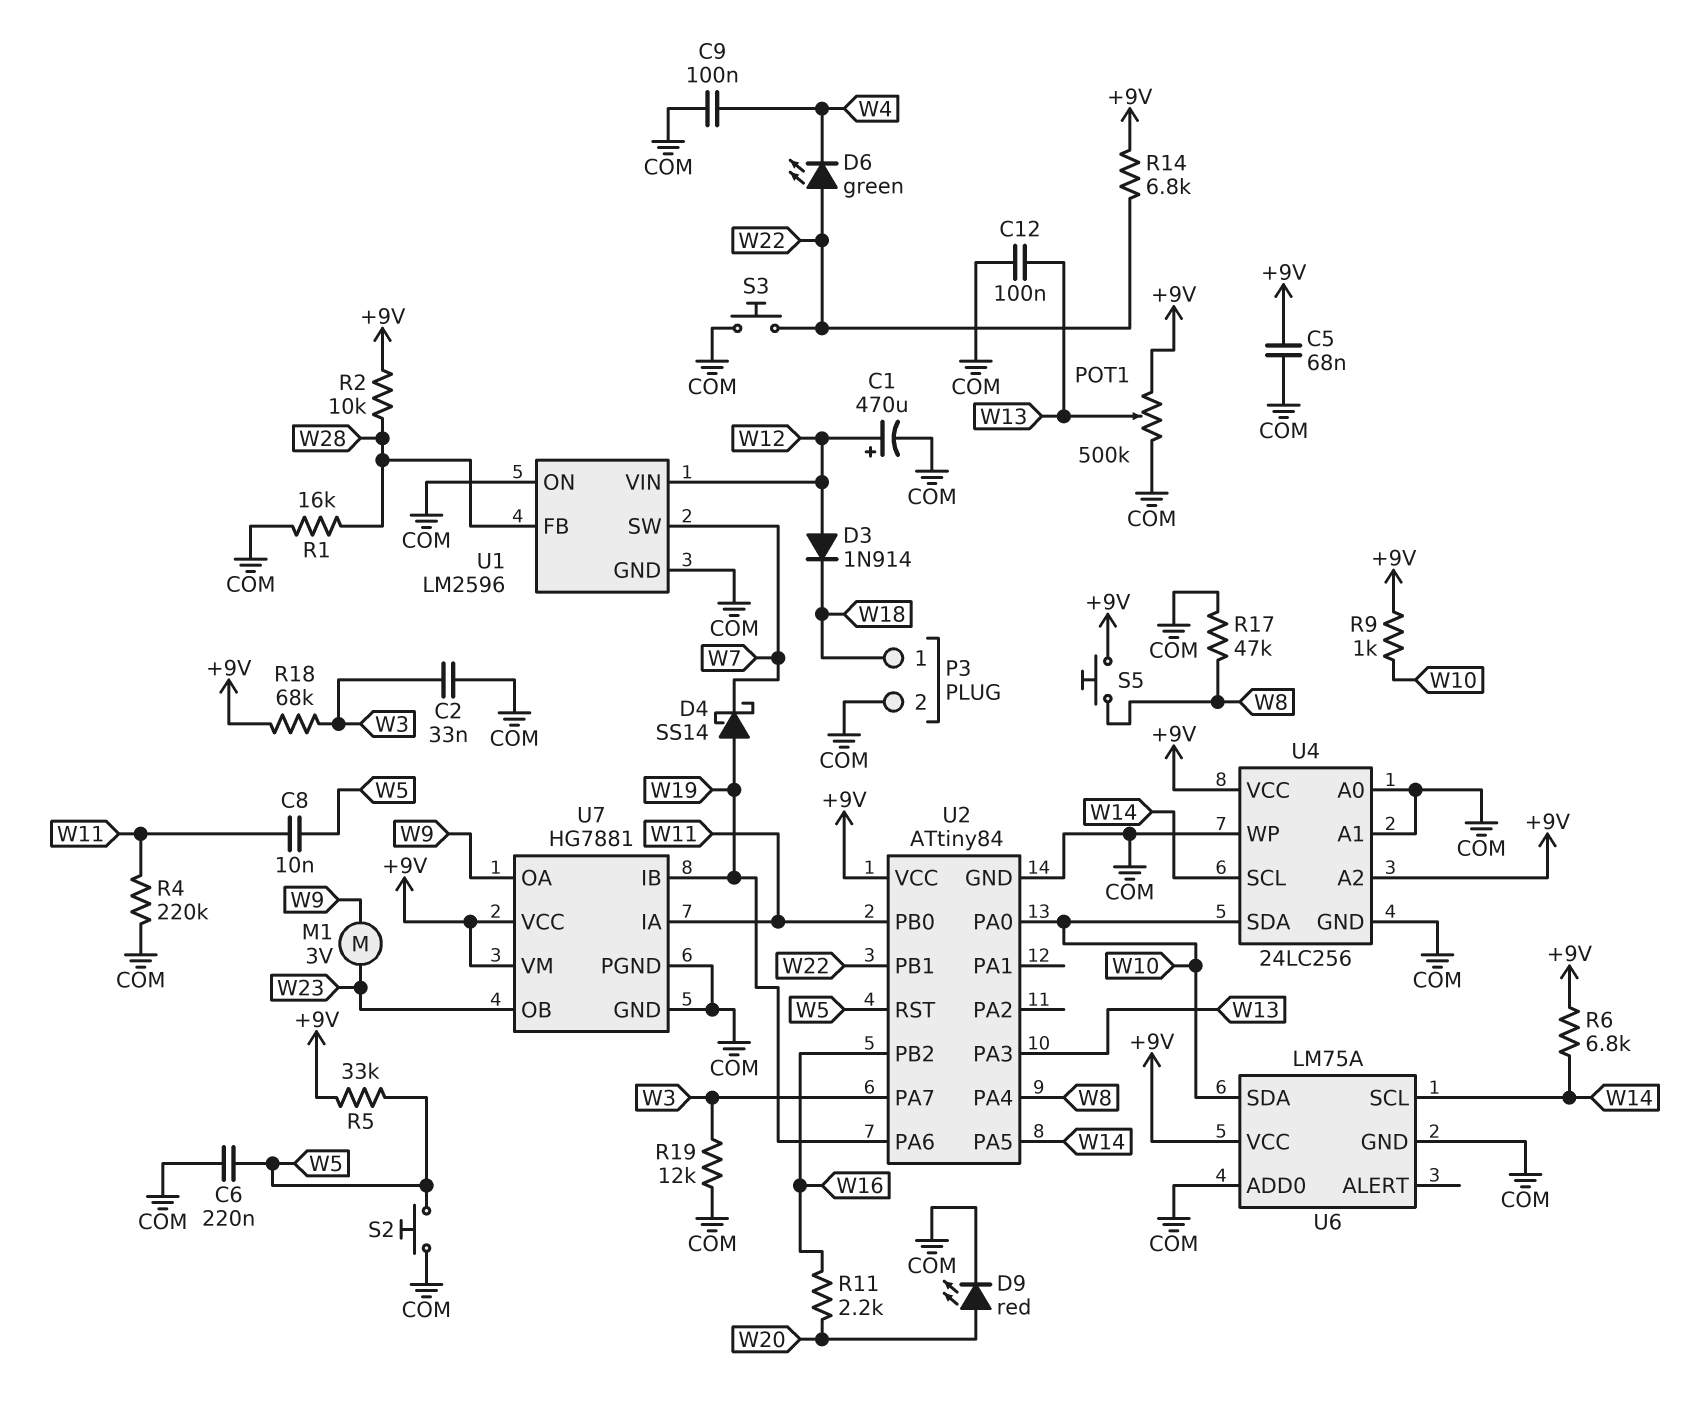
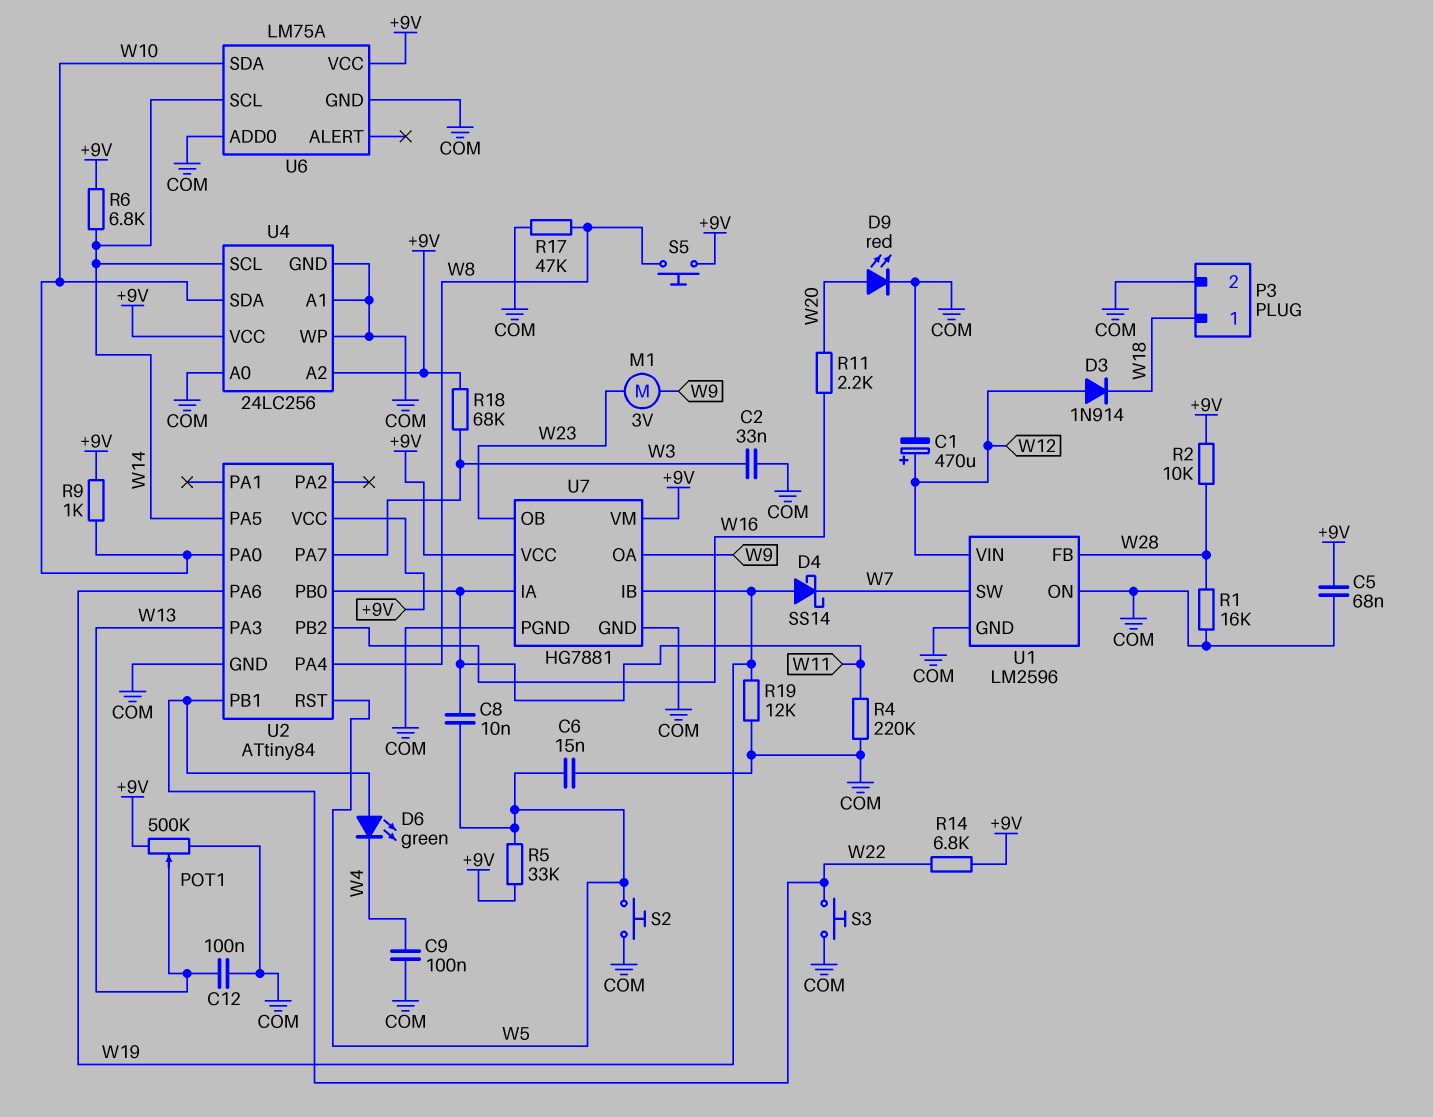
C6: 220nF (COM, W5) -> 15nF (COM, W5)
R19: 12k (COM, W3) -> 12k (COM, W19)

